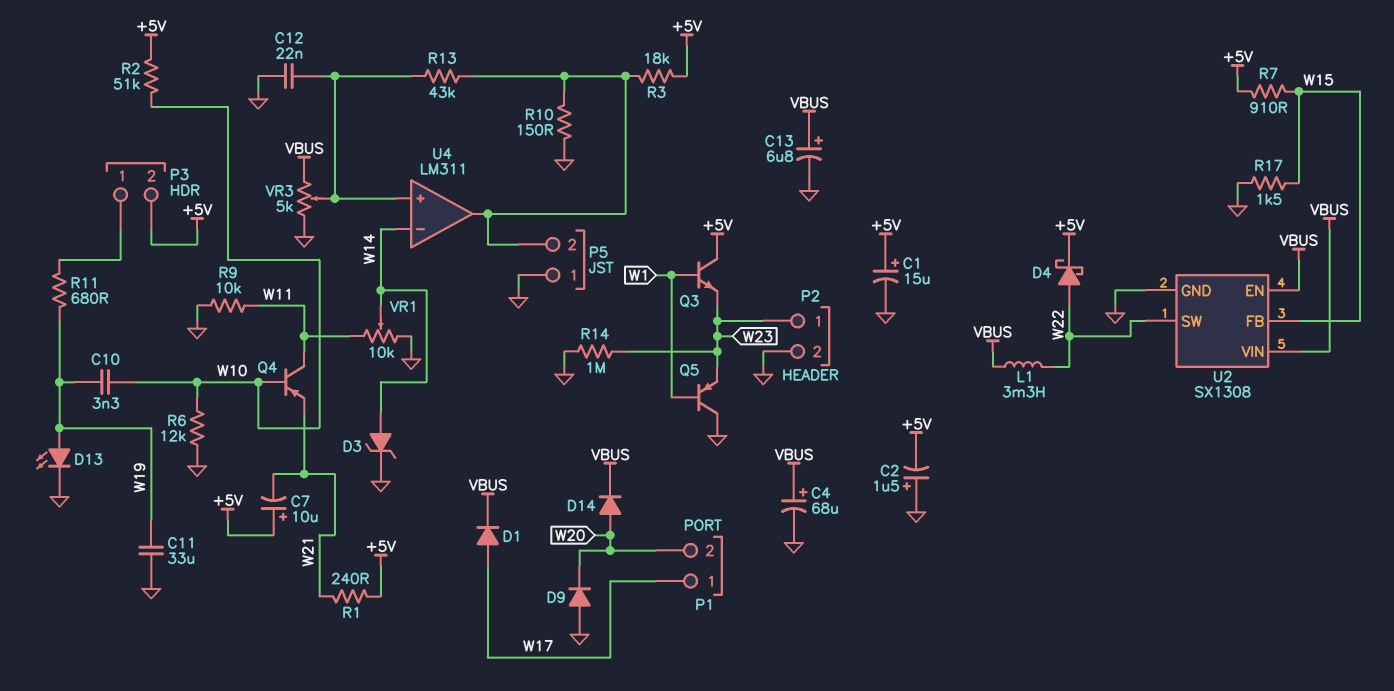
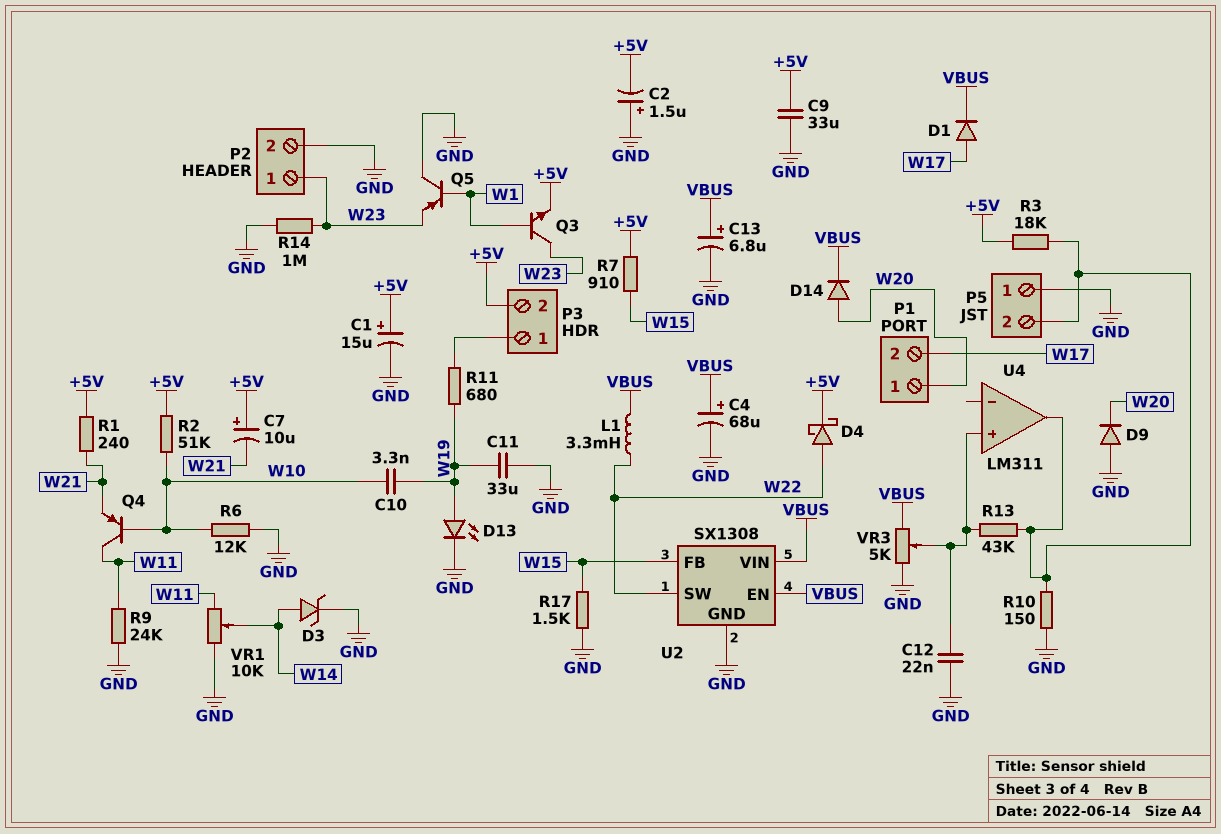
C9: none -> 33uF (+5V, GND)
P1 pin 1: W17 -> W20
P1 pin 2: W20 -> W17
Q3: NPN (B W1, C +5V, E W23) -> NPN (B W1, C W23, E +5V)
R9: 10k (GND, W11) -> 24k (GND, W11)
U4 pin in-: W14 -> none

